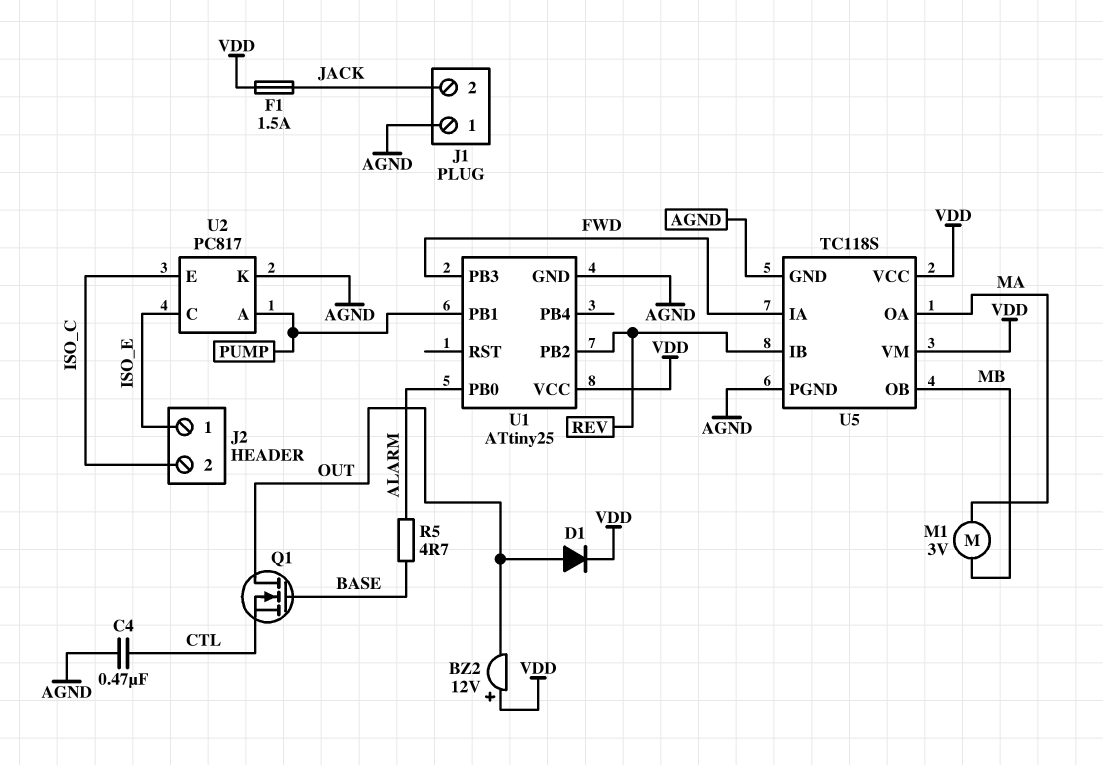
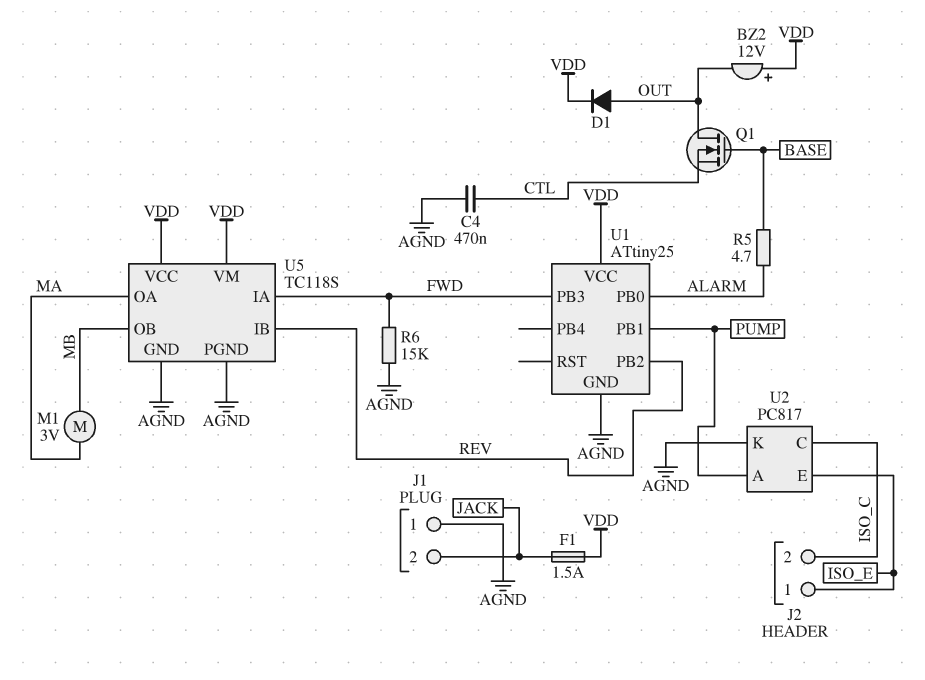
R6: none -> 15k (AGND, FWD)
U2 pin C: ISO_E -> ISO_C
U2 pin E: ISO_C -> ISO_E

